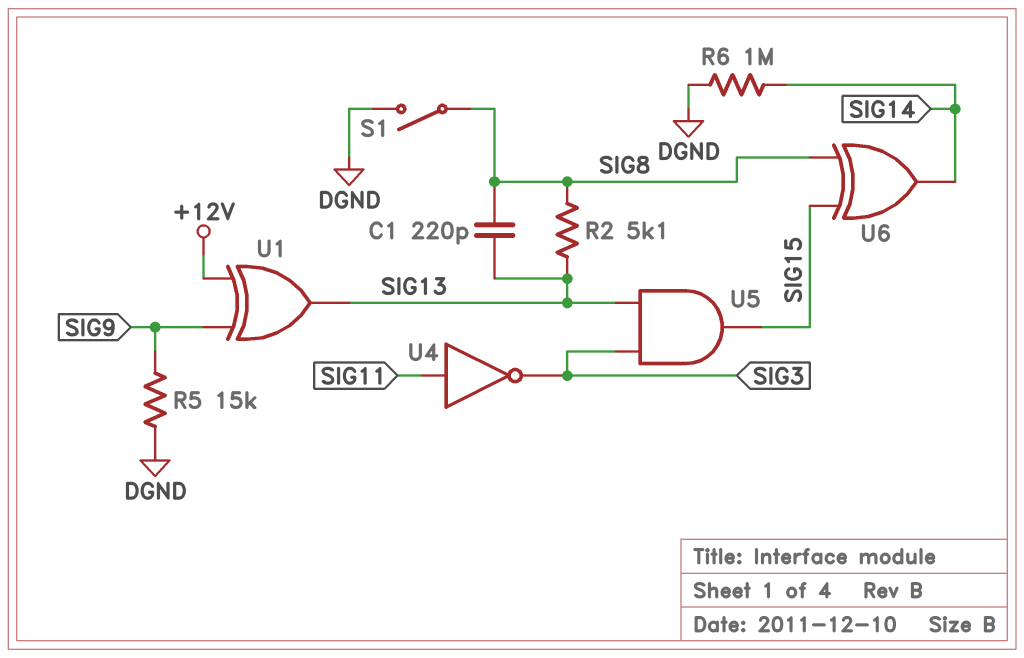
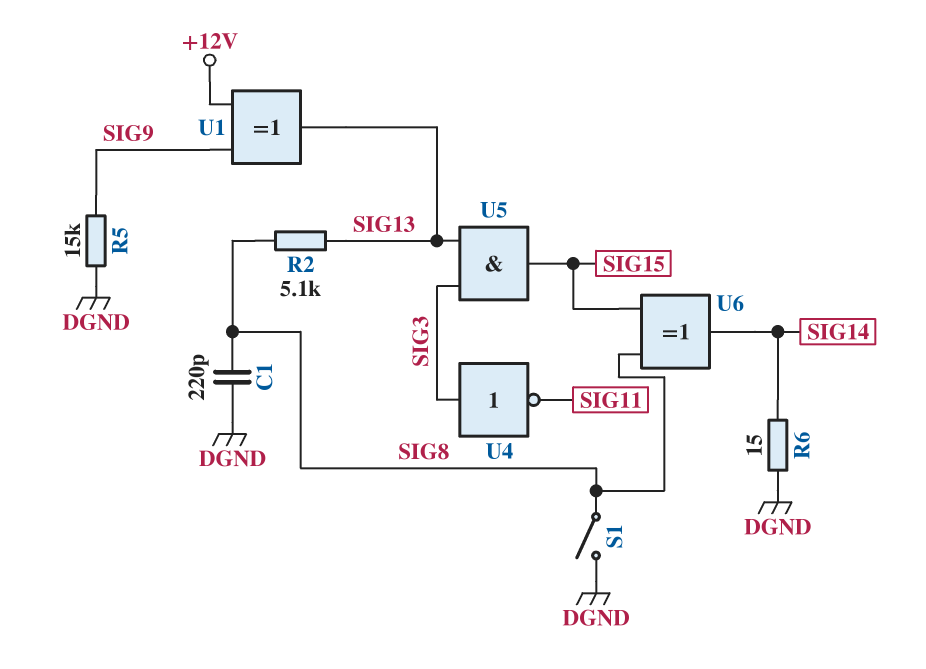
C1: 220pF (SIG8, SIG13) -> 220pF (DGND, SIG8)
R6: 1M (DGND, SIG14) -> 15 (DGND, SIG14)
U4: NOT (in SIG11, out SIG3) -> NOT (in SIG3, out SIG11)

